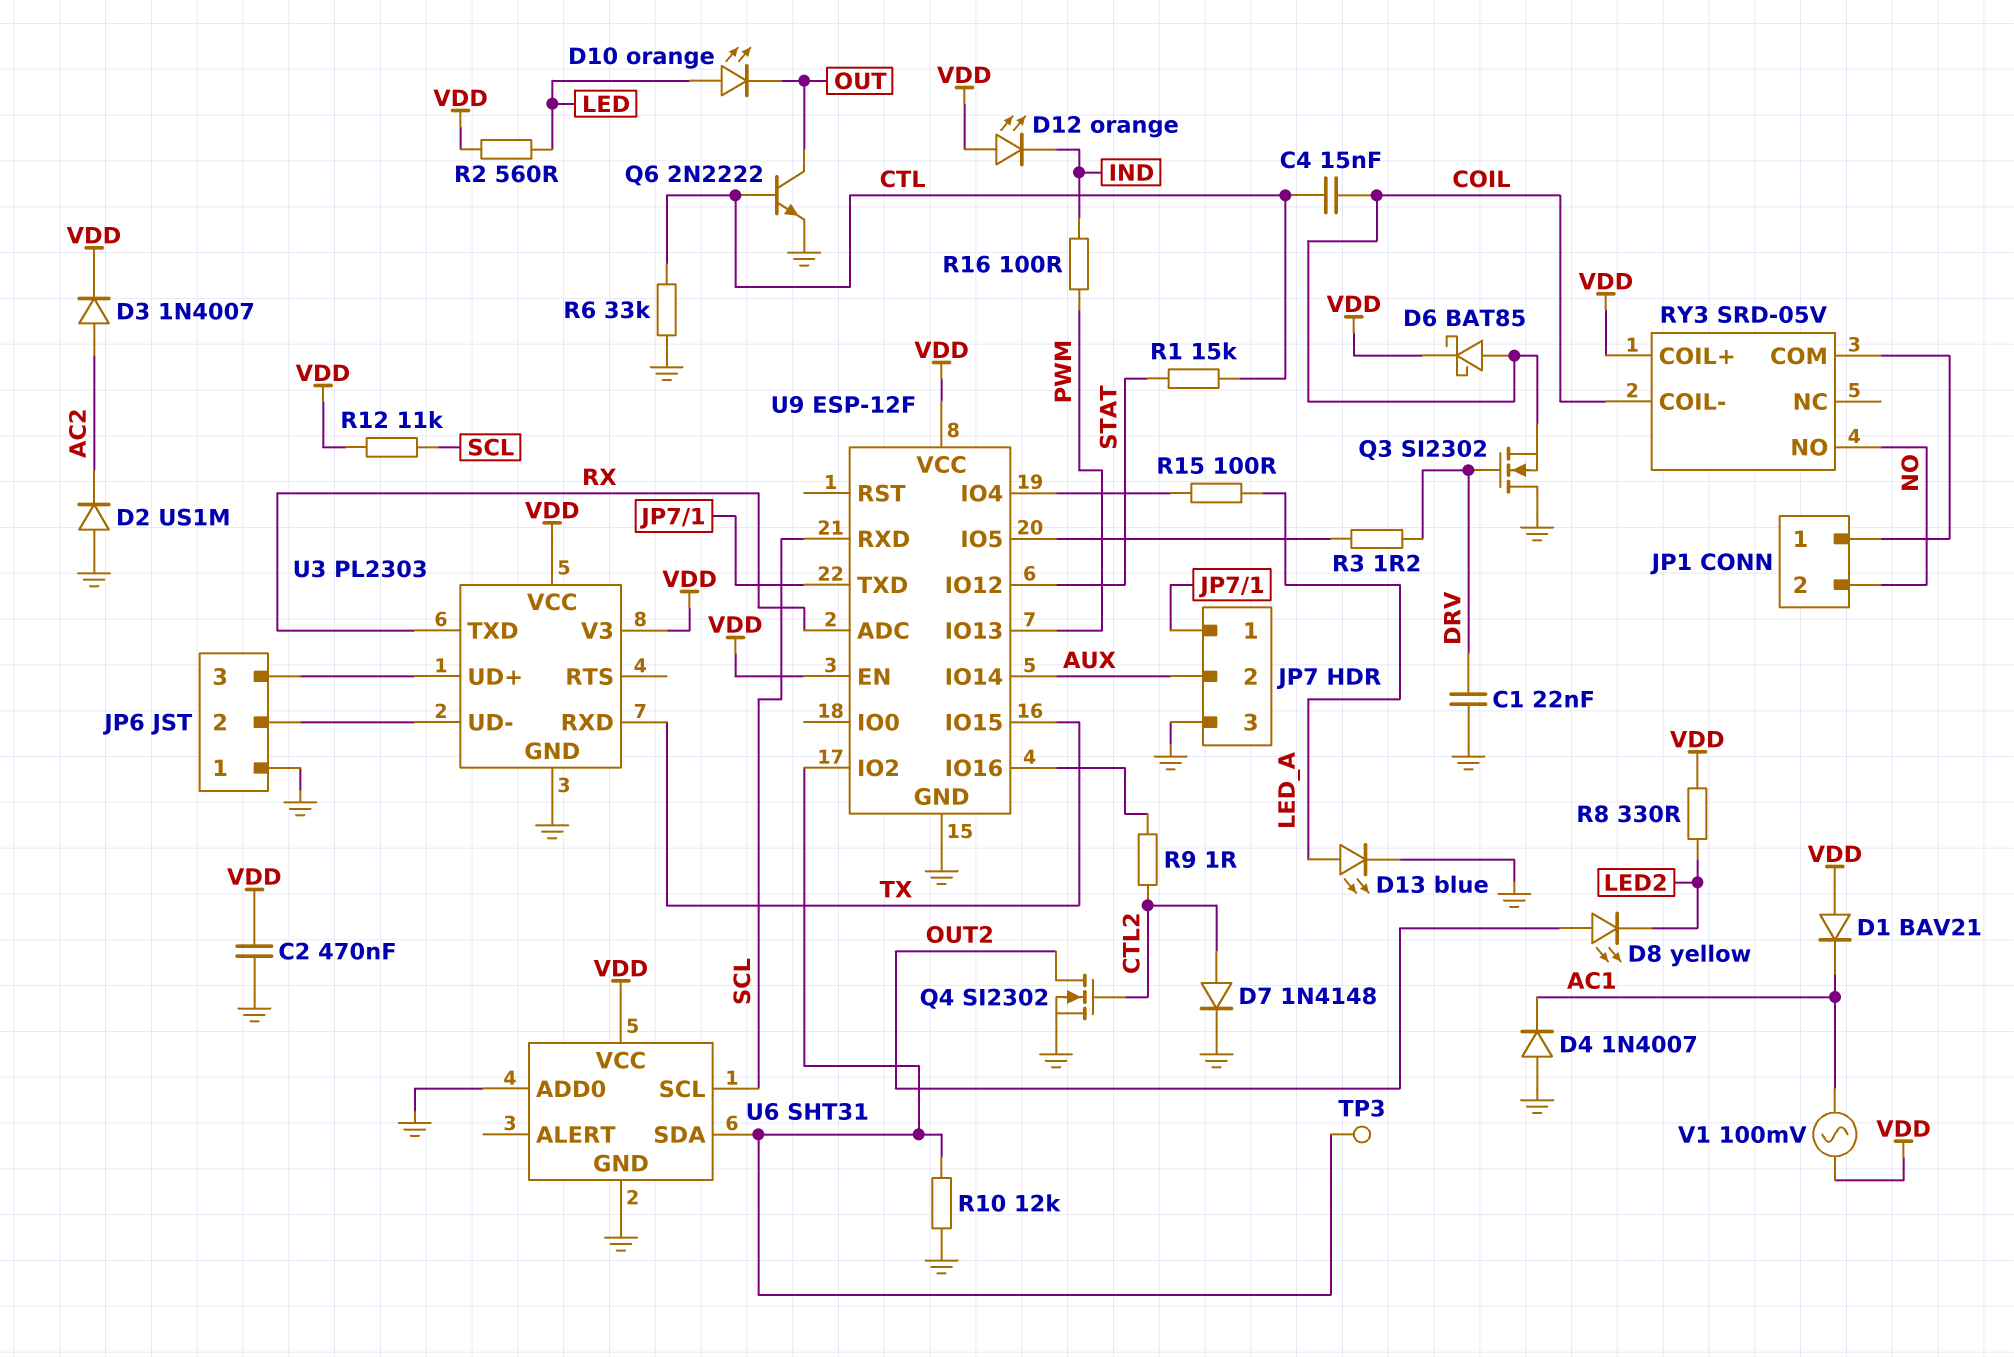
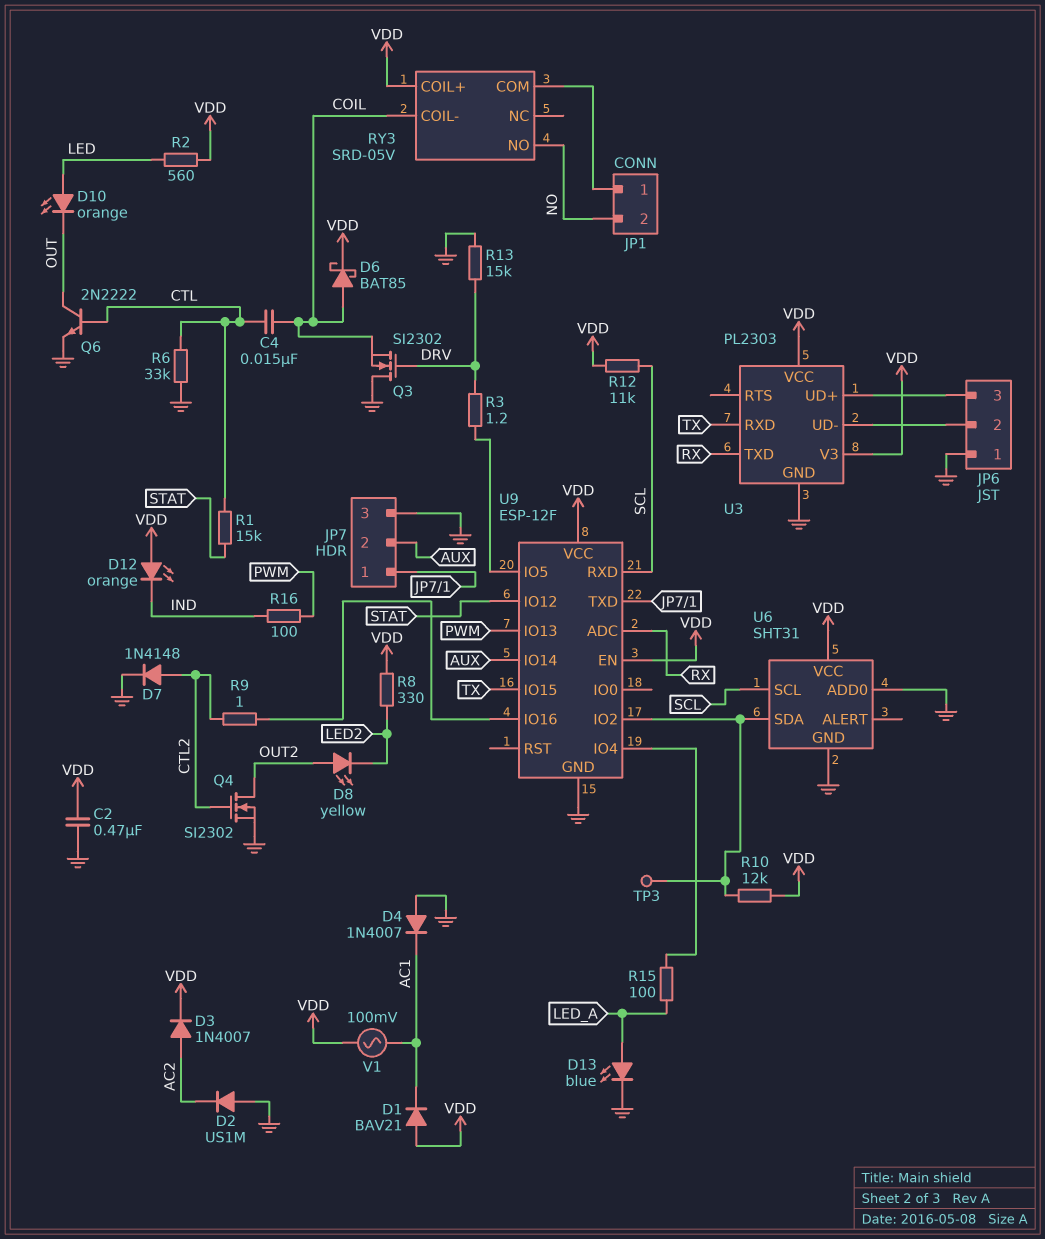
C1: 22nF (DRV, GND) -> none
R10: 12k (GND, U6/SDA) -> 12k (U6/SDA, VDD)
R13: none -> 15k (DRV, GND)

